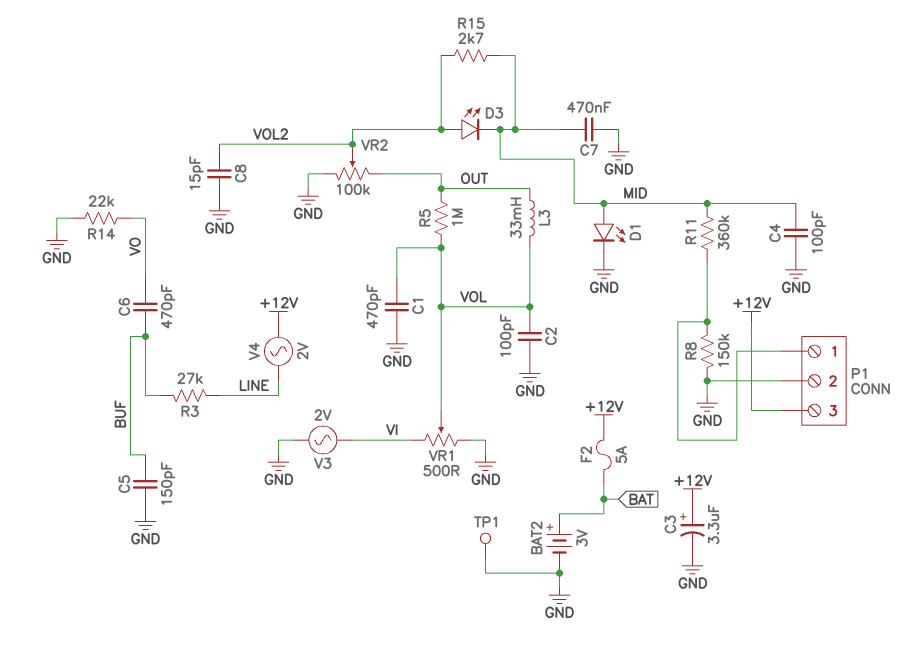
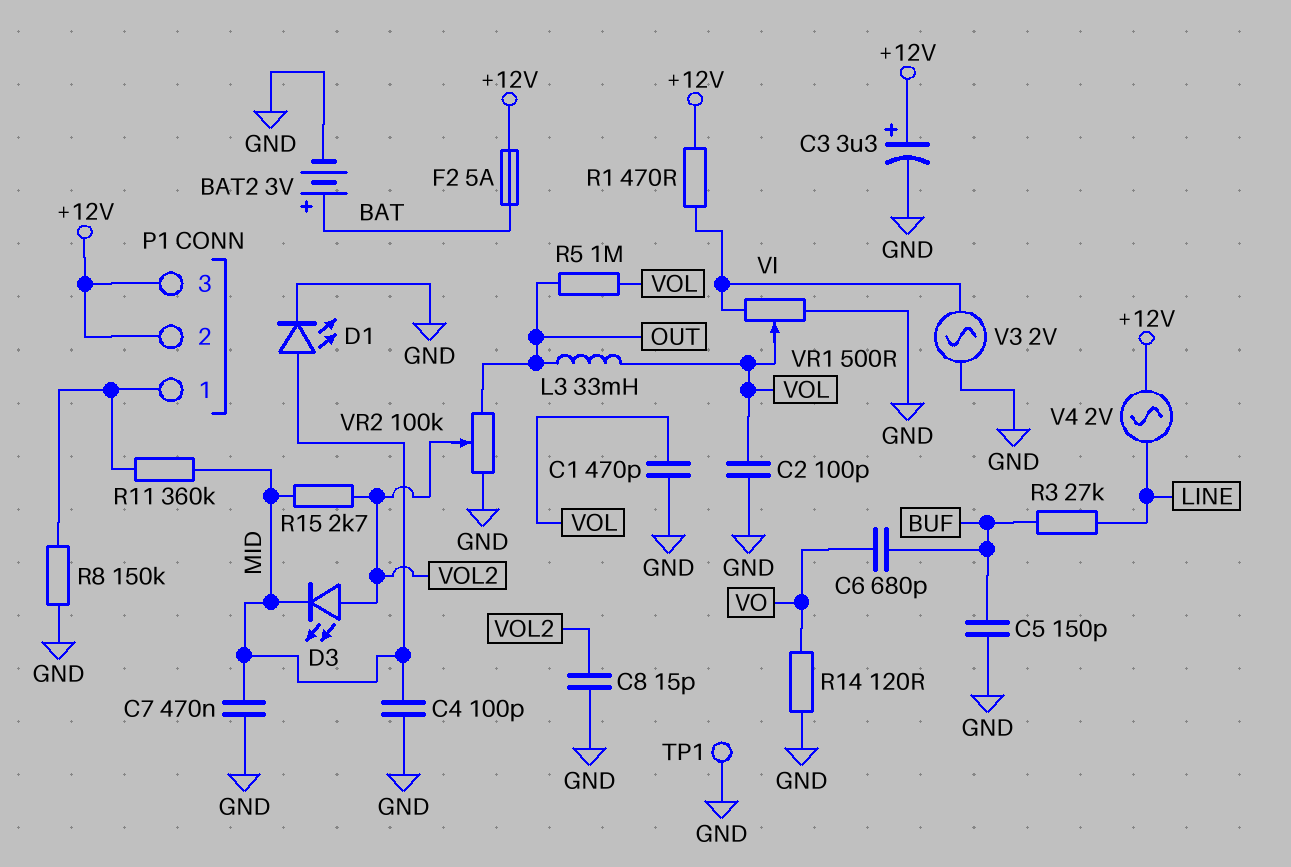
C6: 470pF (BUF, VO) -> 680pF (BUF, VO)
P1 pin 2: GND -> +12V
R1: none -> 470 (+12V, VI)
R14: 22k (GND, VO) -> 120 (GND, VO)

